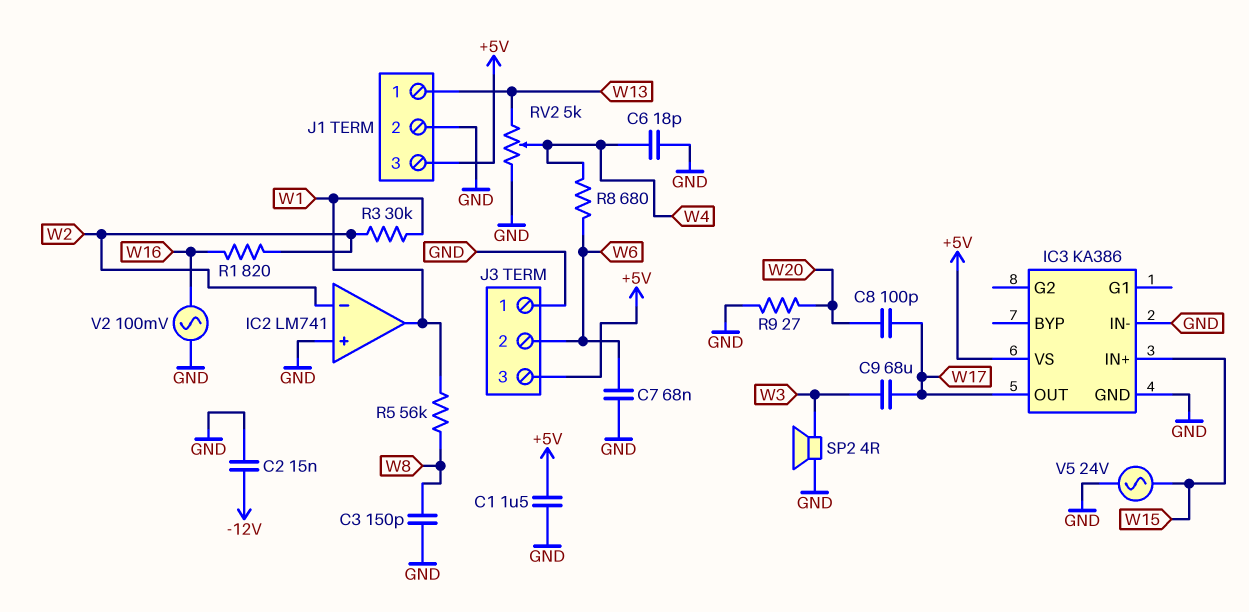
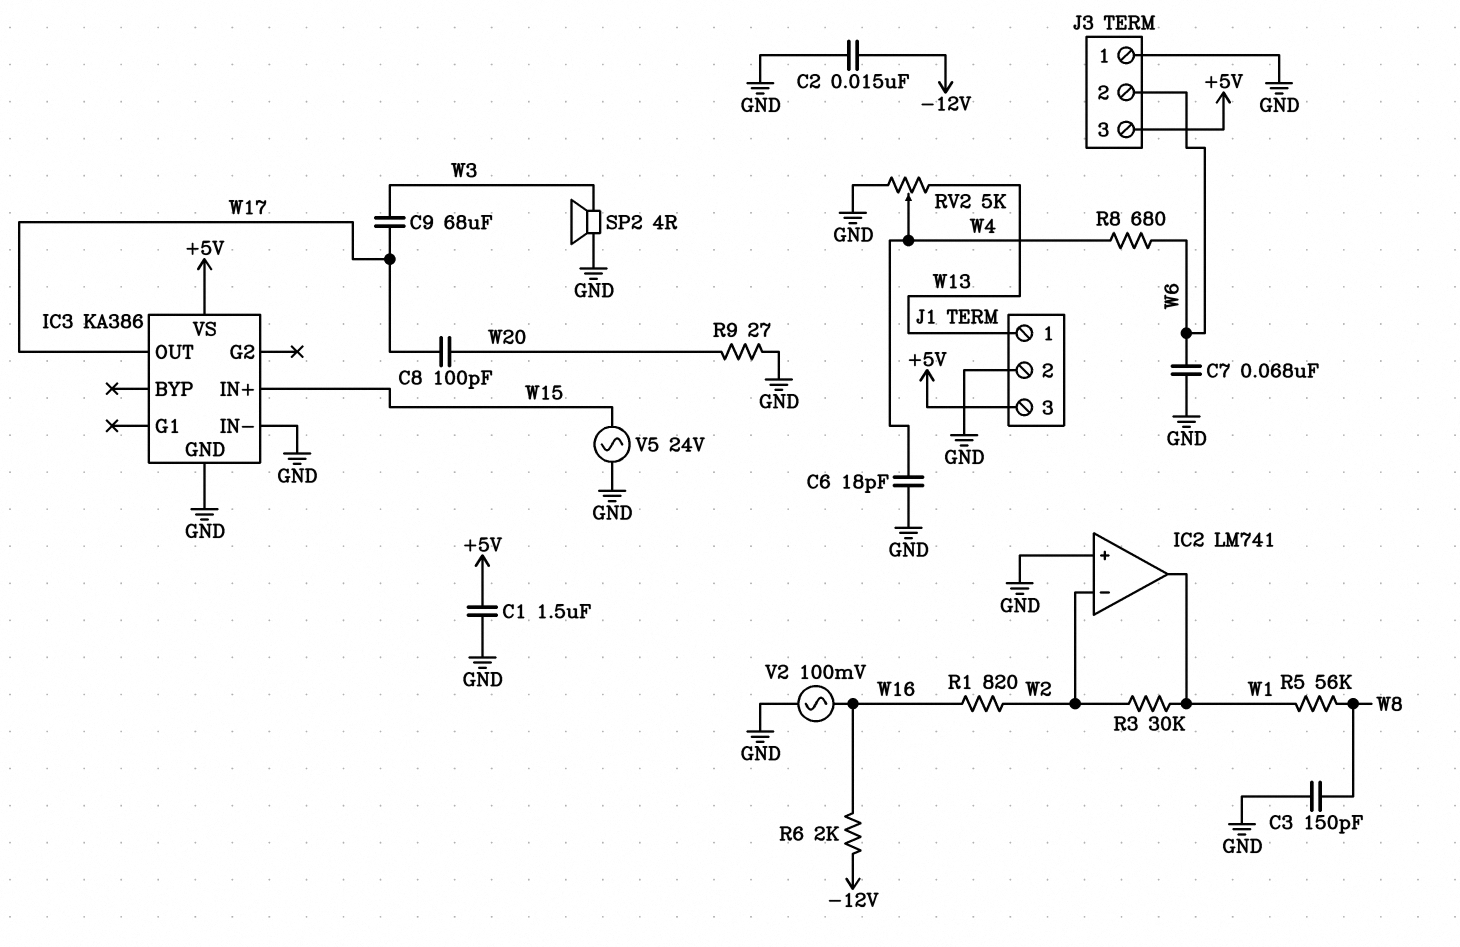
R6: none -> 2k (-12V, W16)

